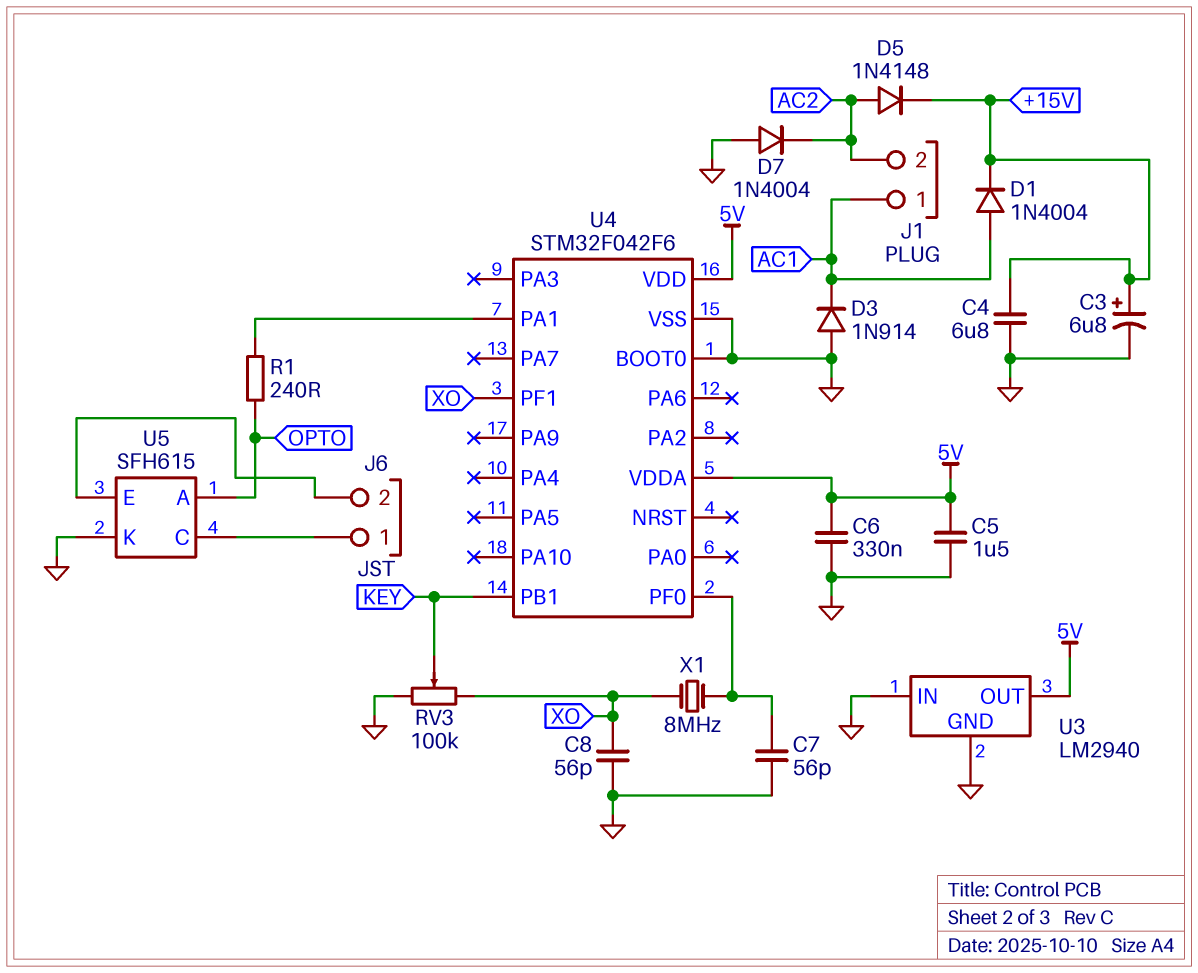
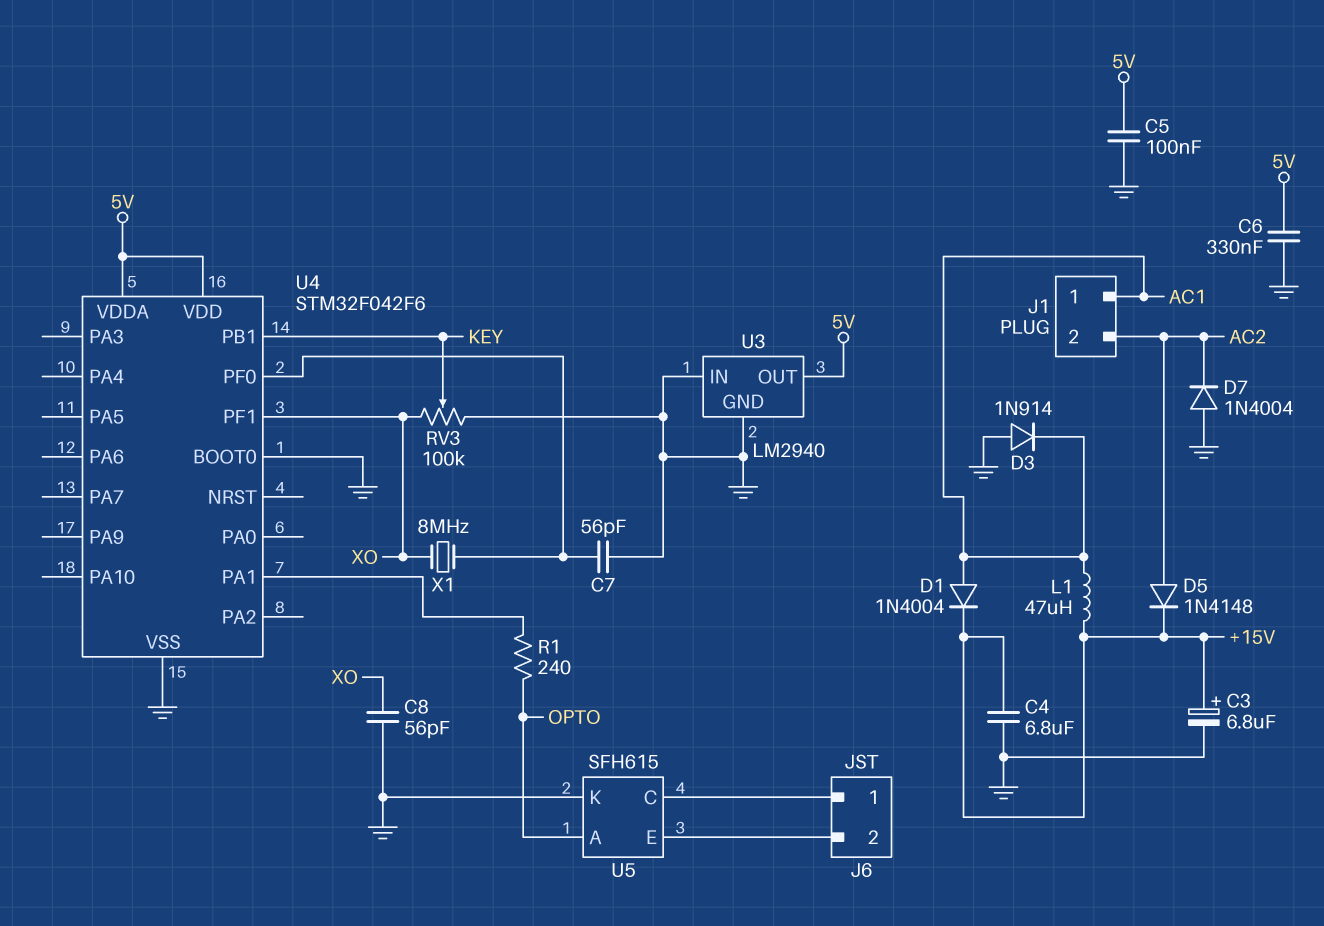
C5: 1.5uF (5V, GND) -> 100nF (5V, GND)
L1: none -> 47uH (+15V, AC1)

